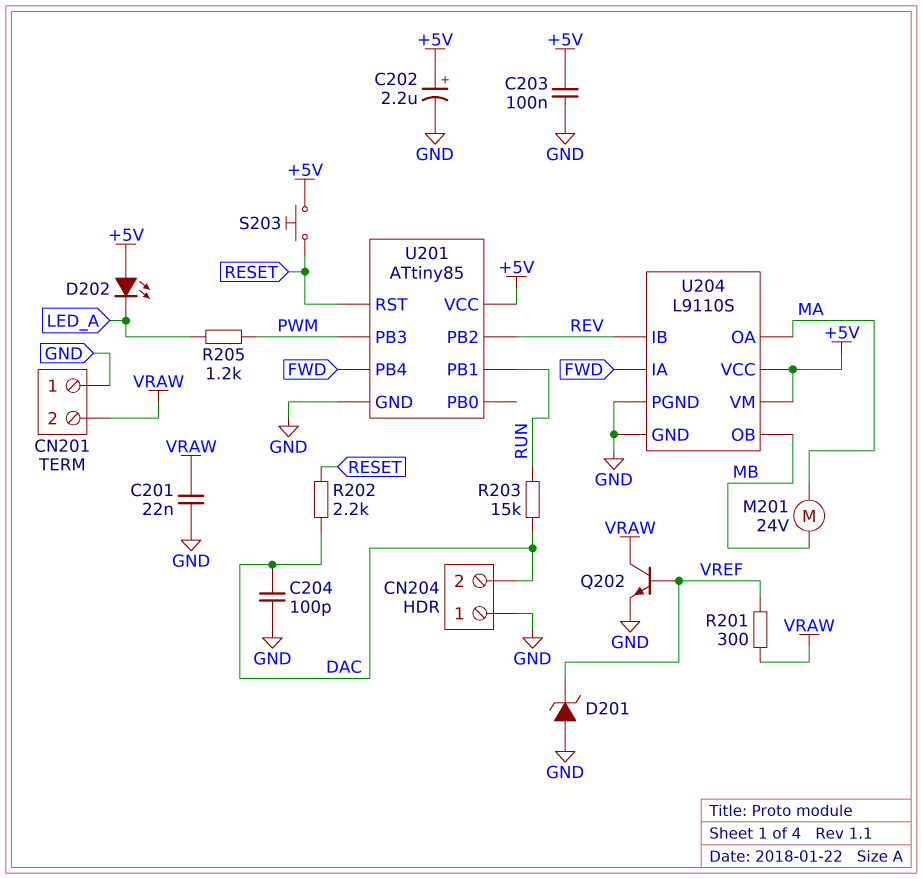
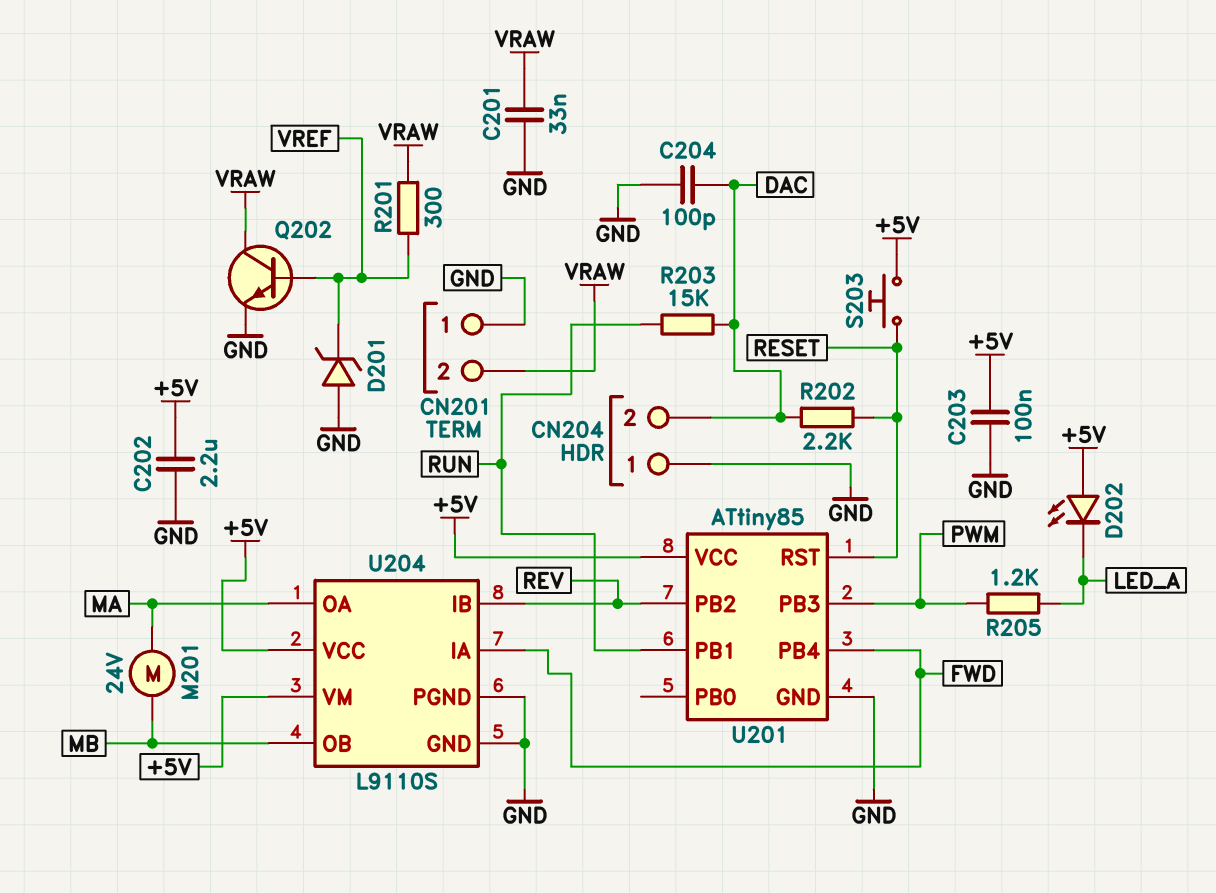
C201: 22nF (GND, VRAW) -> 33nF (GND, VRAW)
C202: 2.2uF (plus +5V, minus GND) -> 2.2uF (+5V, GND)

